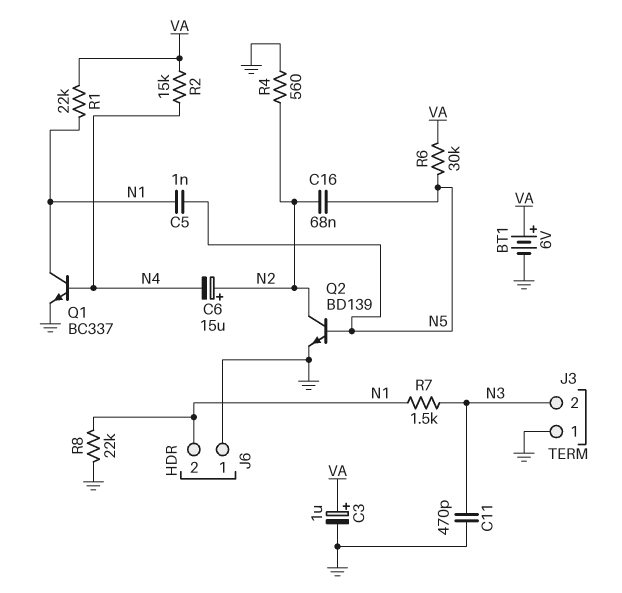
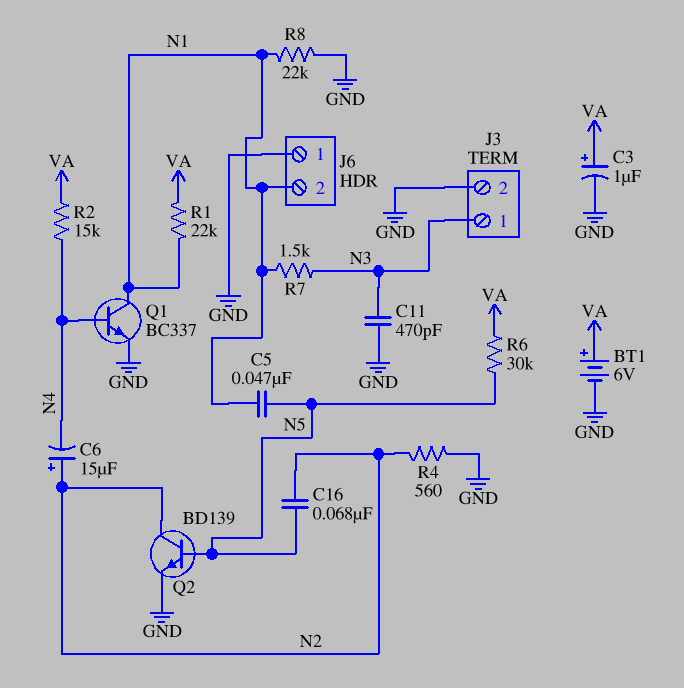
C5: 1nF (N1, N5) -> 47nF (N1, N5)
J3 pin 1: GND -> N3
J3 pin 2: N3 -> GND

